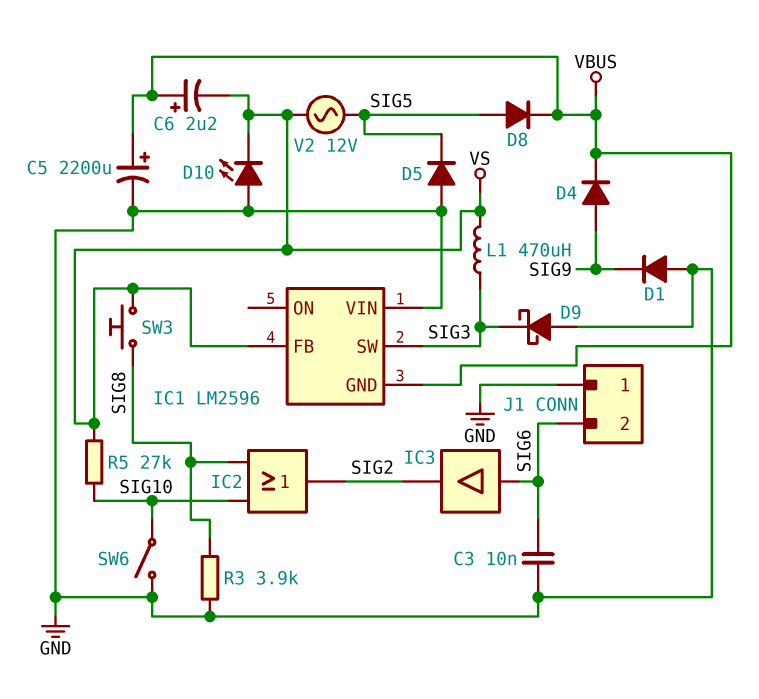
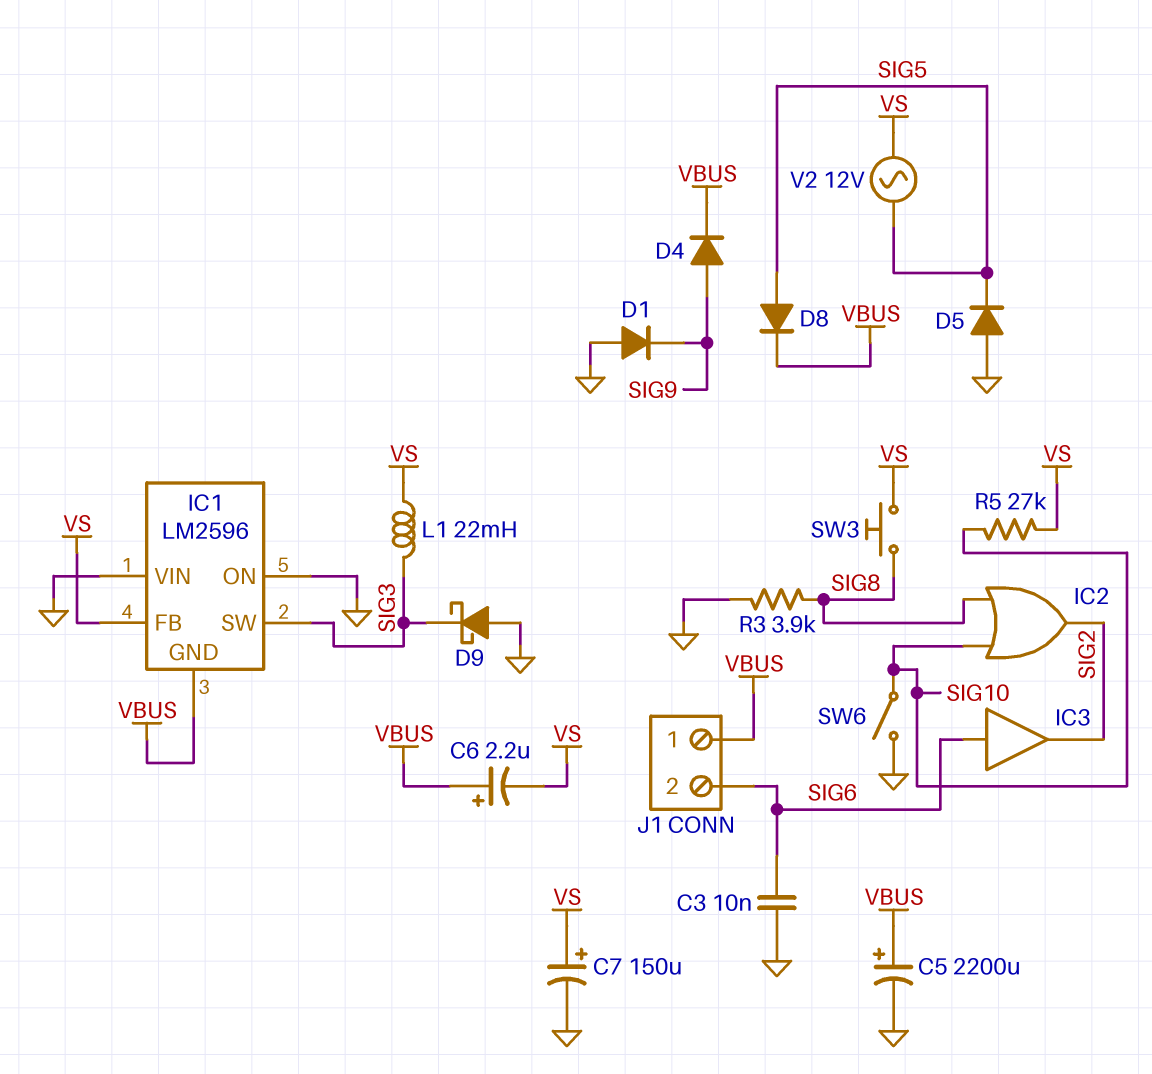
C7: none -> 150uF (plus VS, minus GND)
D10: LED (A GND, K VS) -> none
IC1 pin ON: none -> GND
J1 pin 1: GND -> VBUS
L1: 470uH (SIG3, VS) -> 22mH (SIG3, VS)

